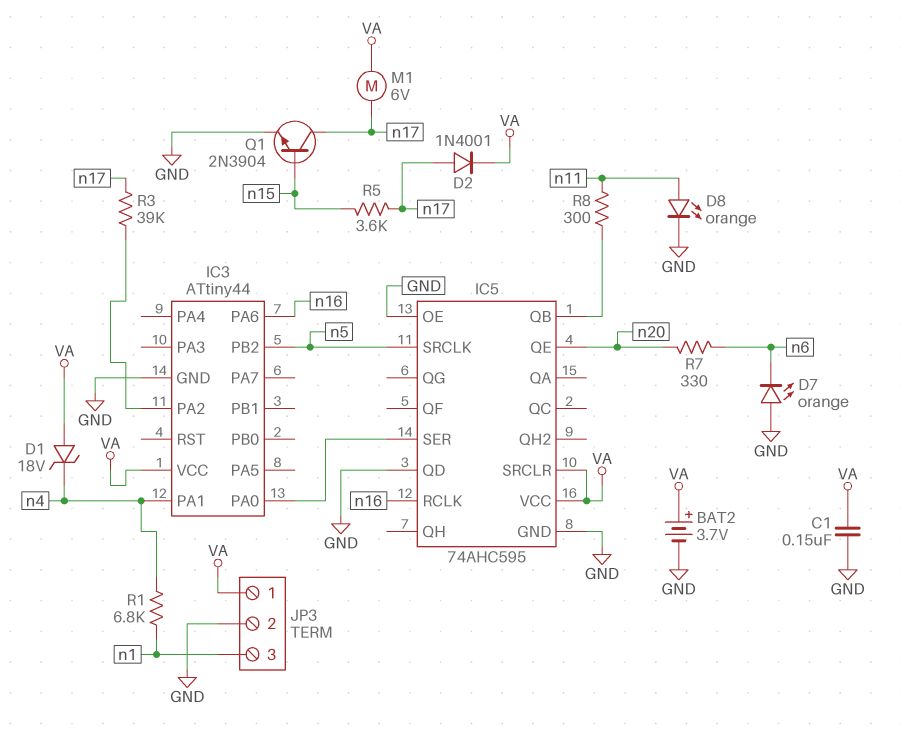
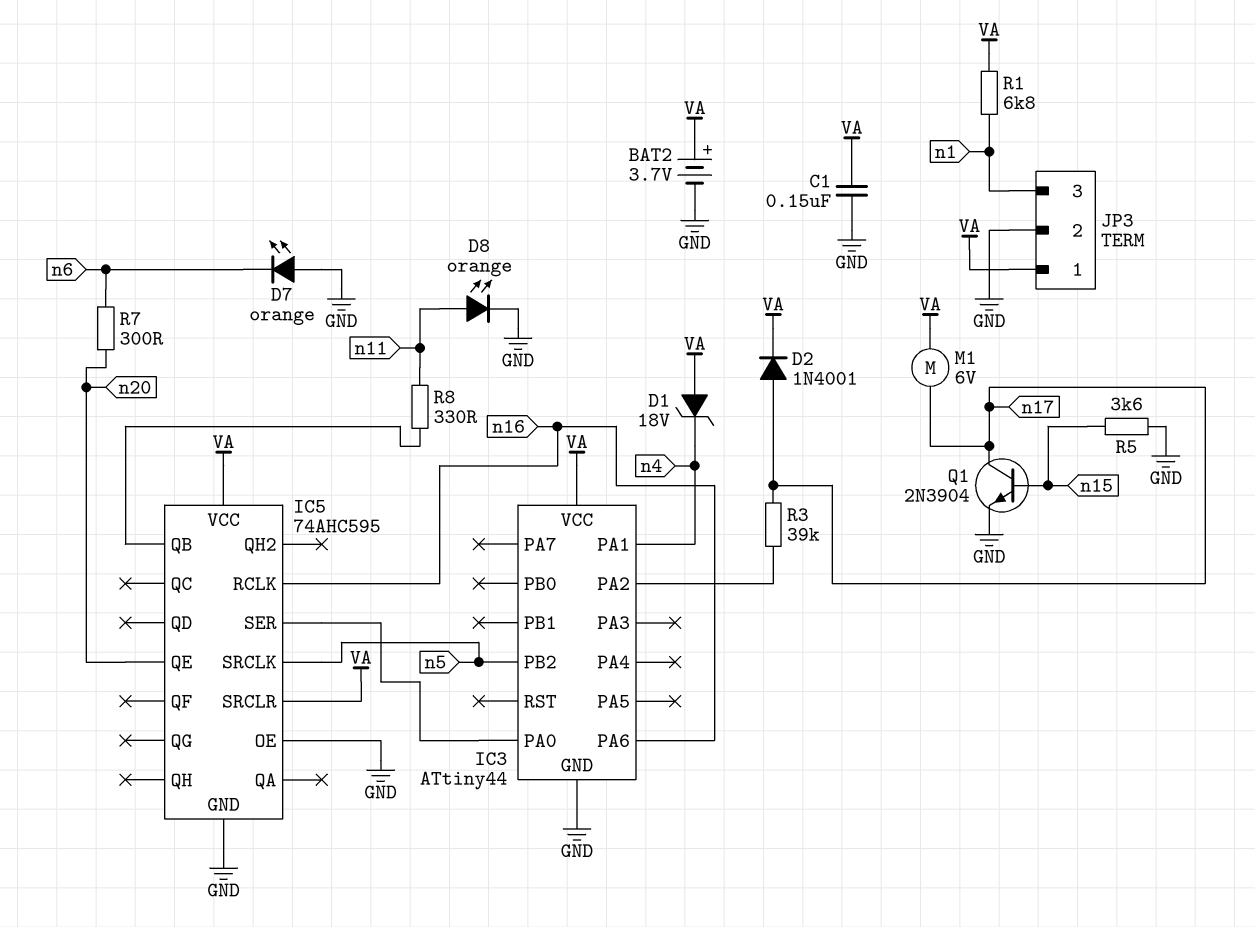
IC5 pin QD: GND -> none
R1: 6.8k (n1, n4) -> 6.8k (VA, n1)
R5: 3.6k (n15, n17) -> 3.6k (GND, n15)
R7: 330 (n6, n20) -> 300 (n6, n20)
R8: 300 (IC5/QB, n11) -> 330 (IC5/QB, n11)

